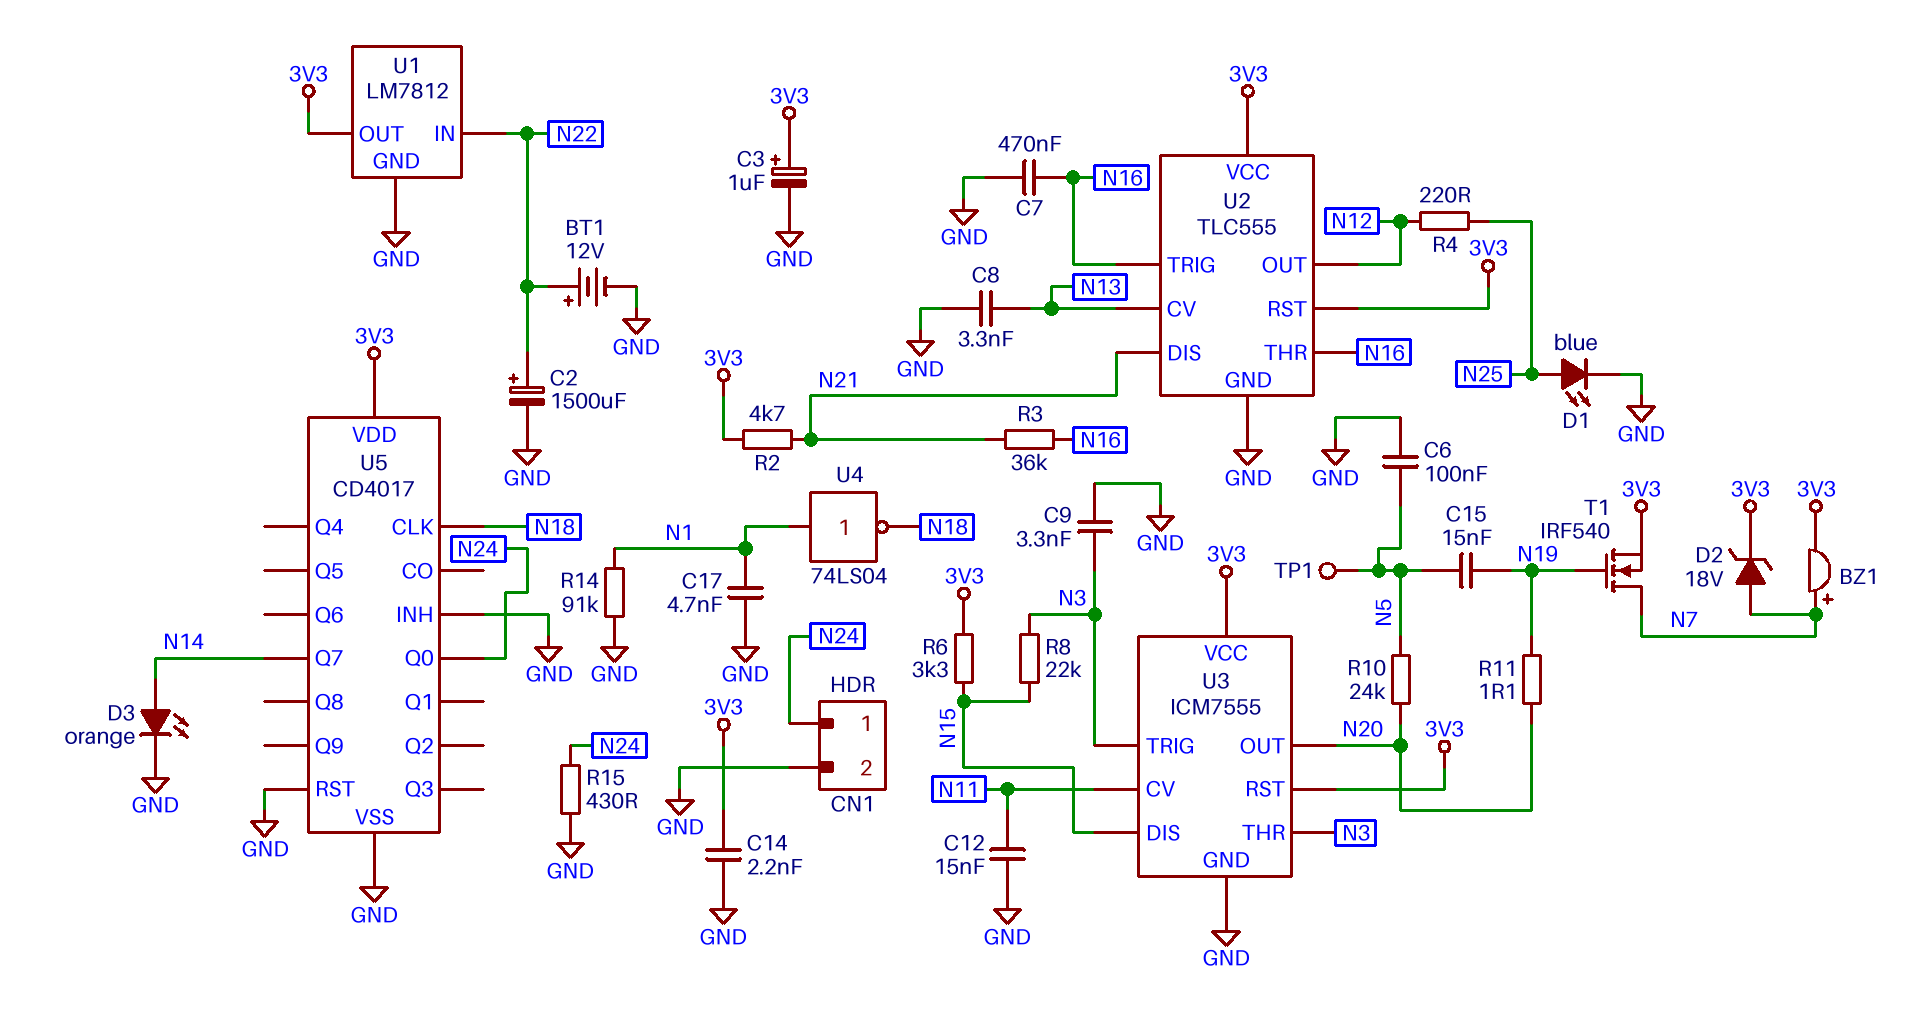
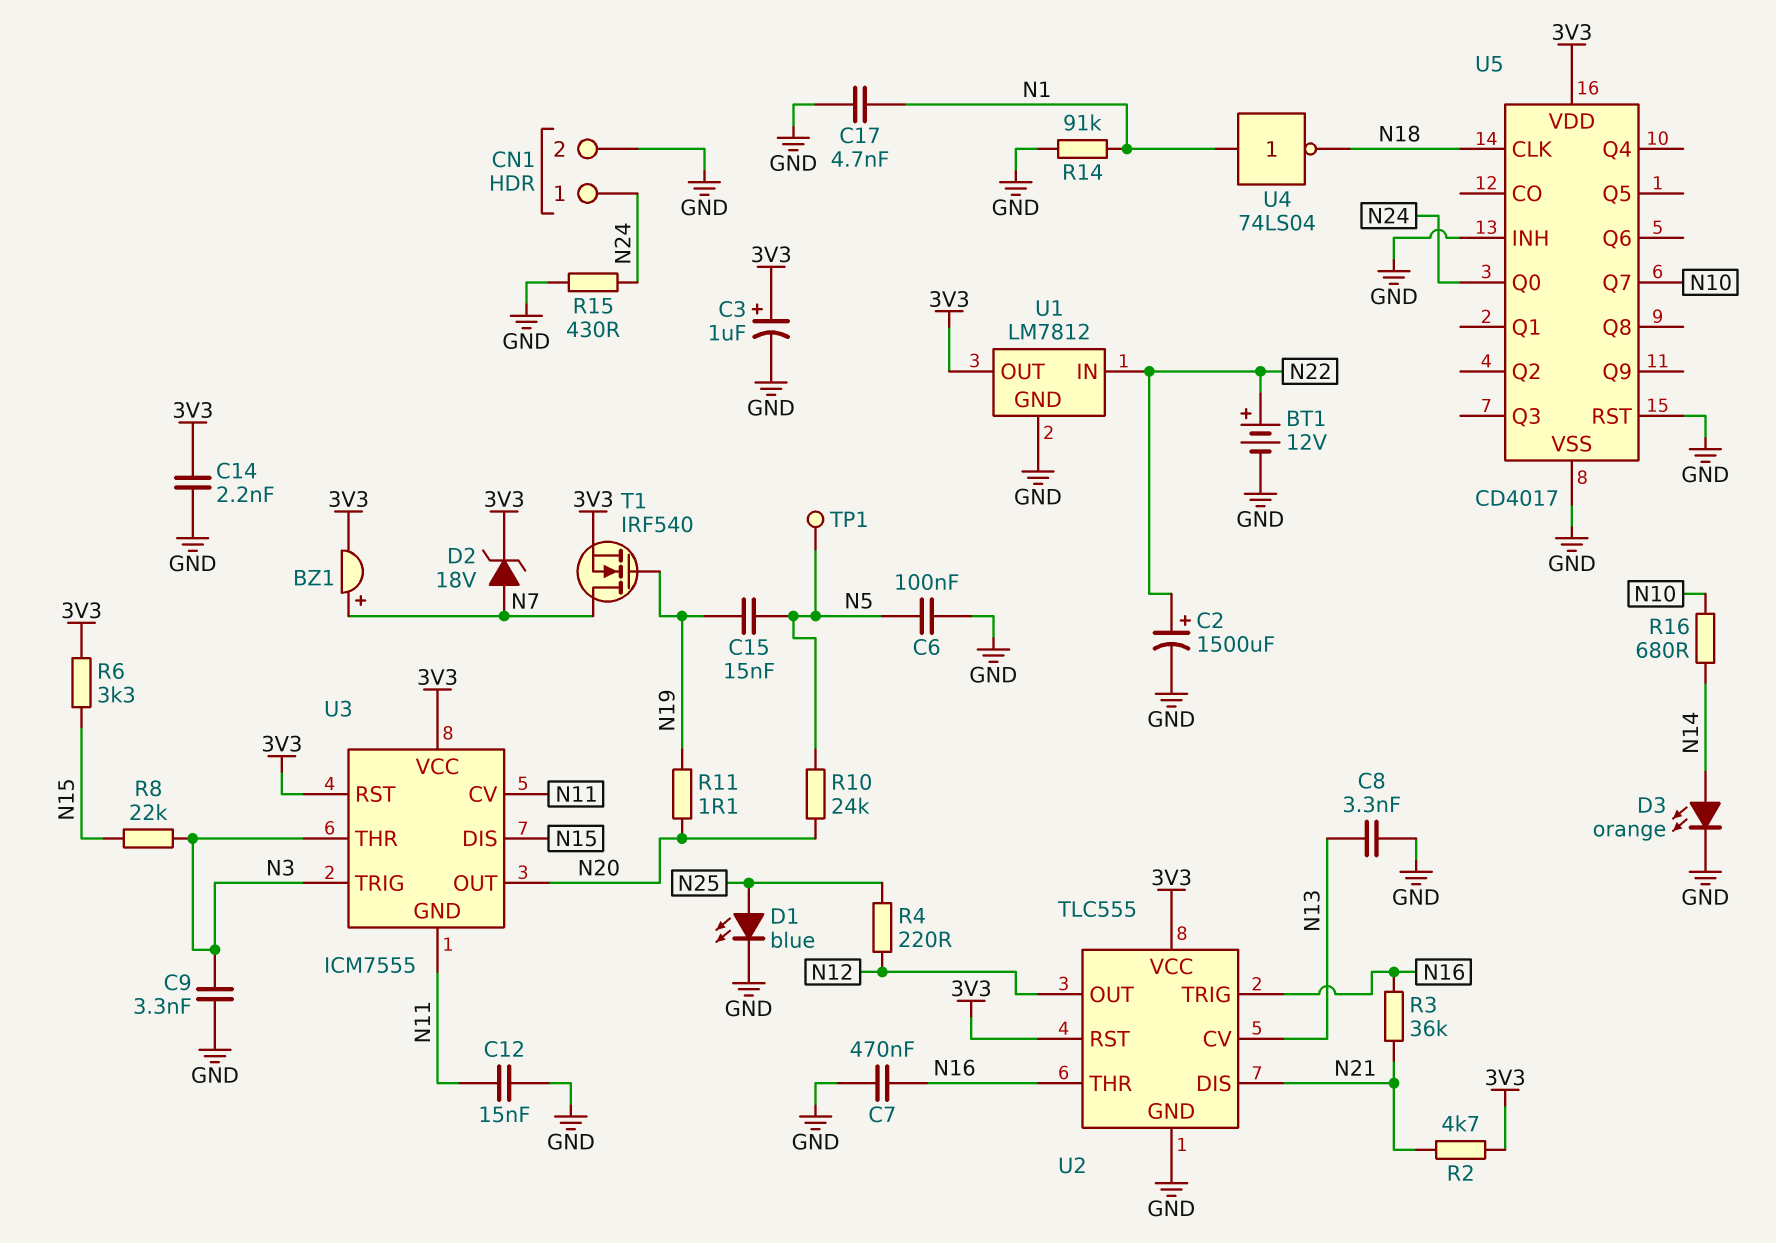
R16: none -> 680 (N10, N14)
U3 pin GND: GND -> N11
U5 pin Q7: N14 -> N10

